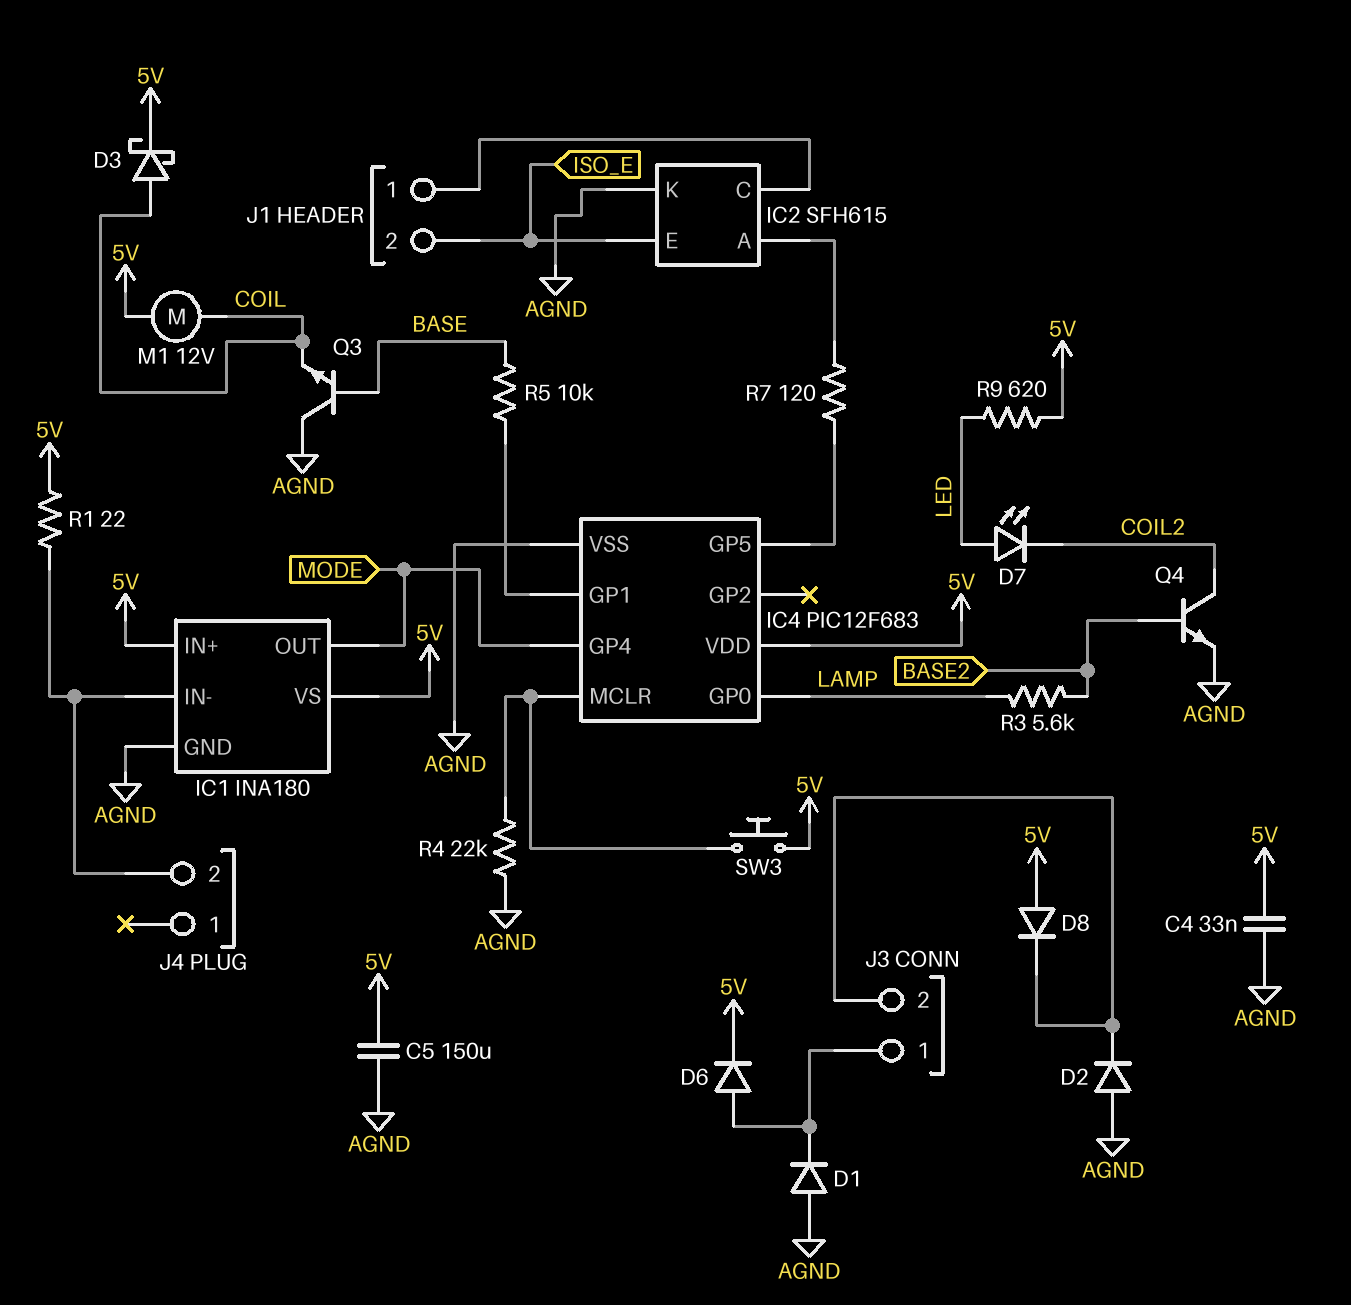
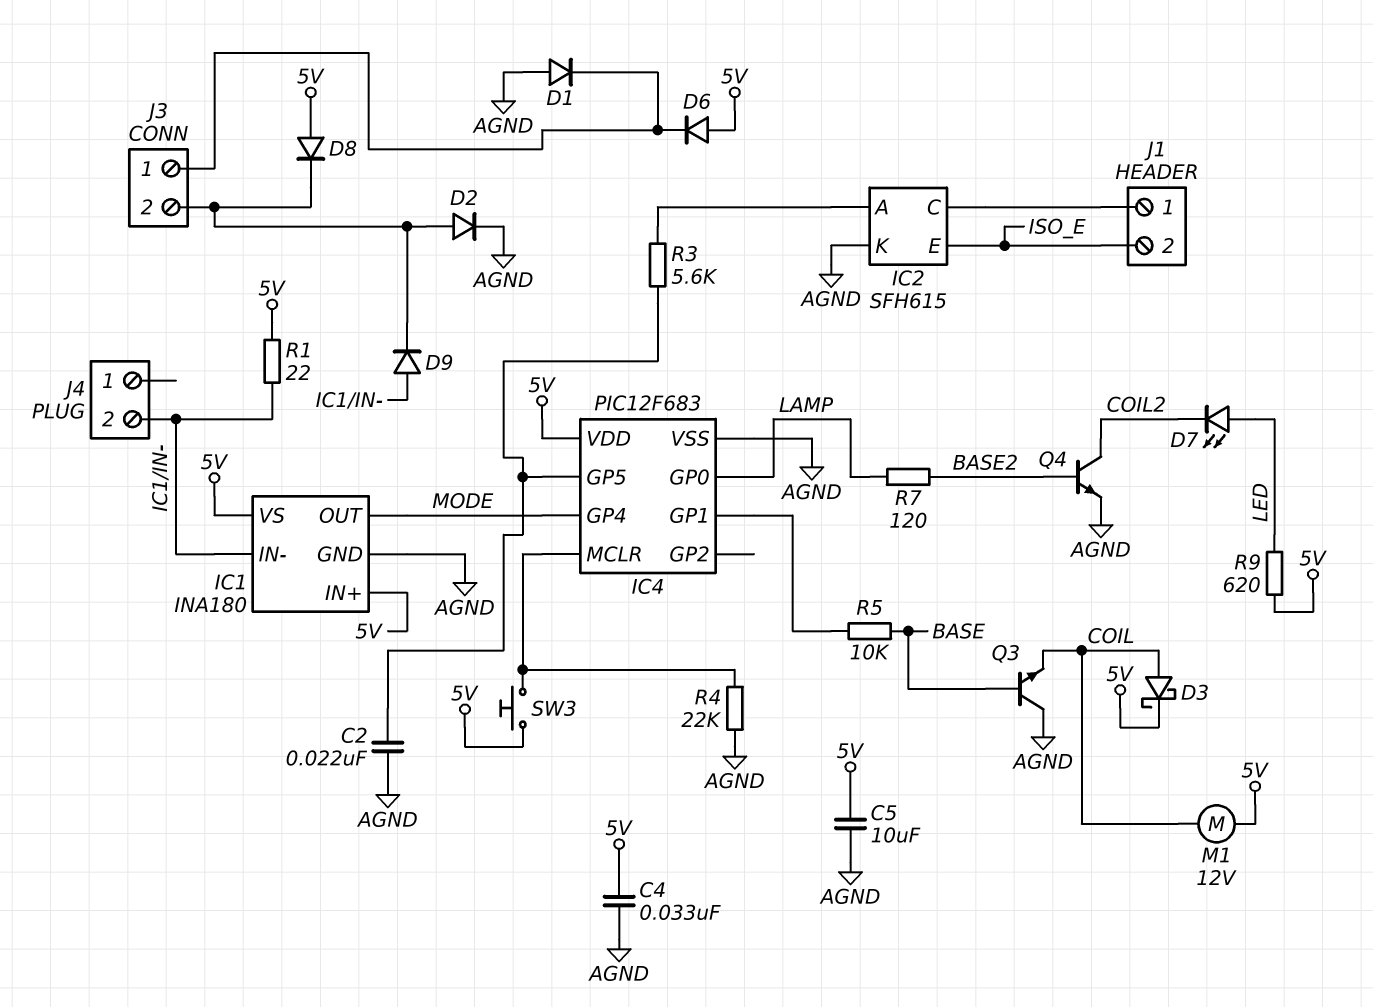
C2: none -> 22nF (AGND, IC4/GP5)
C5: 150uF (5V, AGND) -> 10uF (5V, AGND)
D2: diode (A AGND, K J3/2) -> diode (A J3/2, K AGND)
D6: diode (A J3/1, K 5V) -> diode (A 5V, K J3/1)
D9: none -> diode (A IC1/IN-, K J3/2)
R3: 5.6k (BASE2, LAMP) -> 5.6k (IC2/A, IC4/GP5)
R7: 120 (IC2/A, IC4/GP5) -> 120 (BASE2, LAMP)

